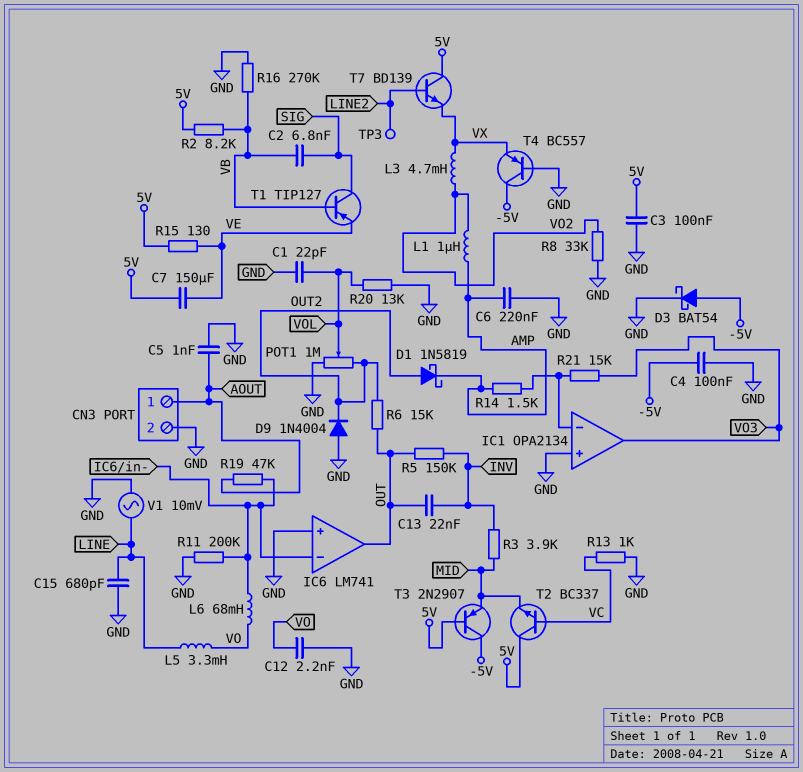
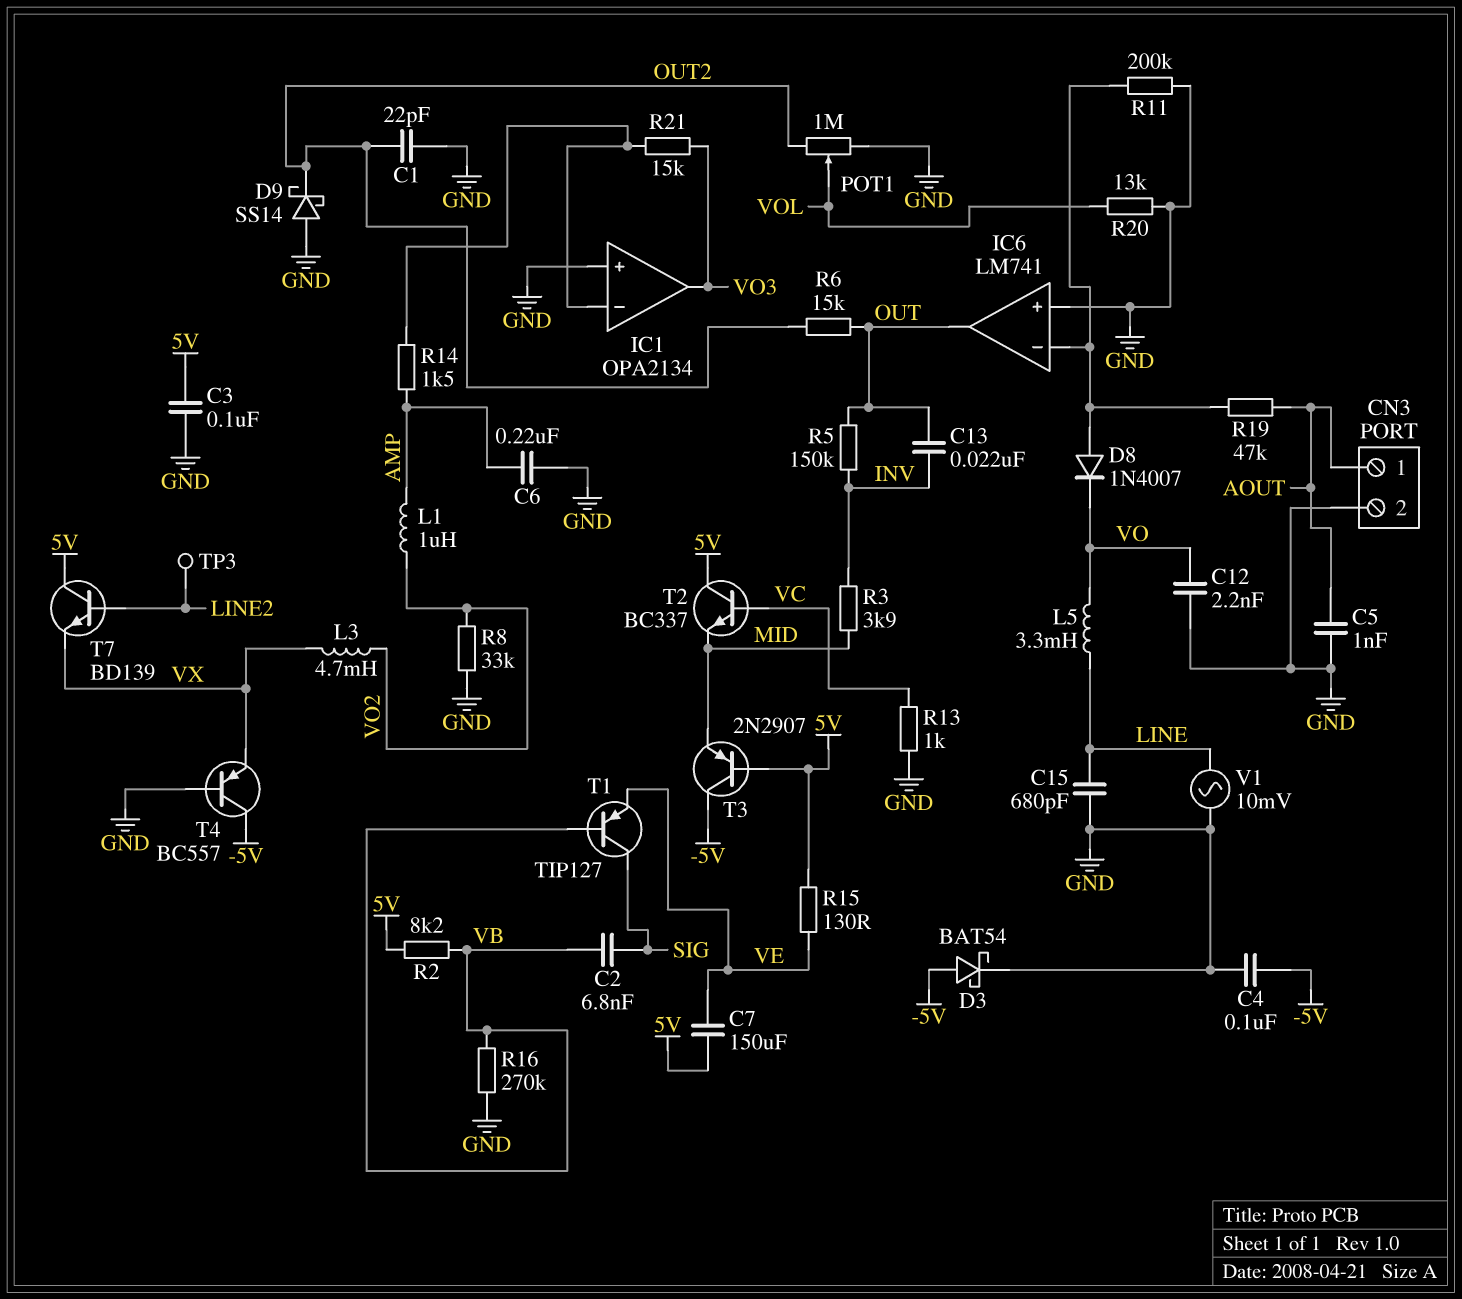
C1: 22pF (GND, VOL) -> 22pF (GND, OUT2)
D1: schottky 1N5819 (A OUT2, K AMP) -> none
D8: none -> diode 1N4007 (A IC6/in-, K VO)
D9: diode 1N4004 (A GND, K OUT2) -> schottky SS14 (A GND, K OUT2)
L6: 68mH (IC6/in-, VO) -> none

